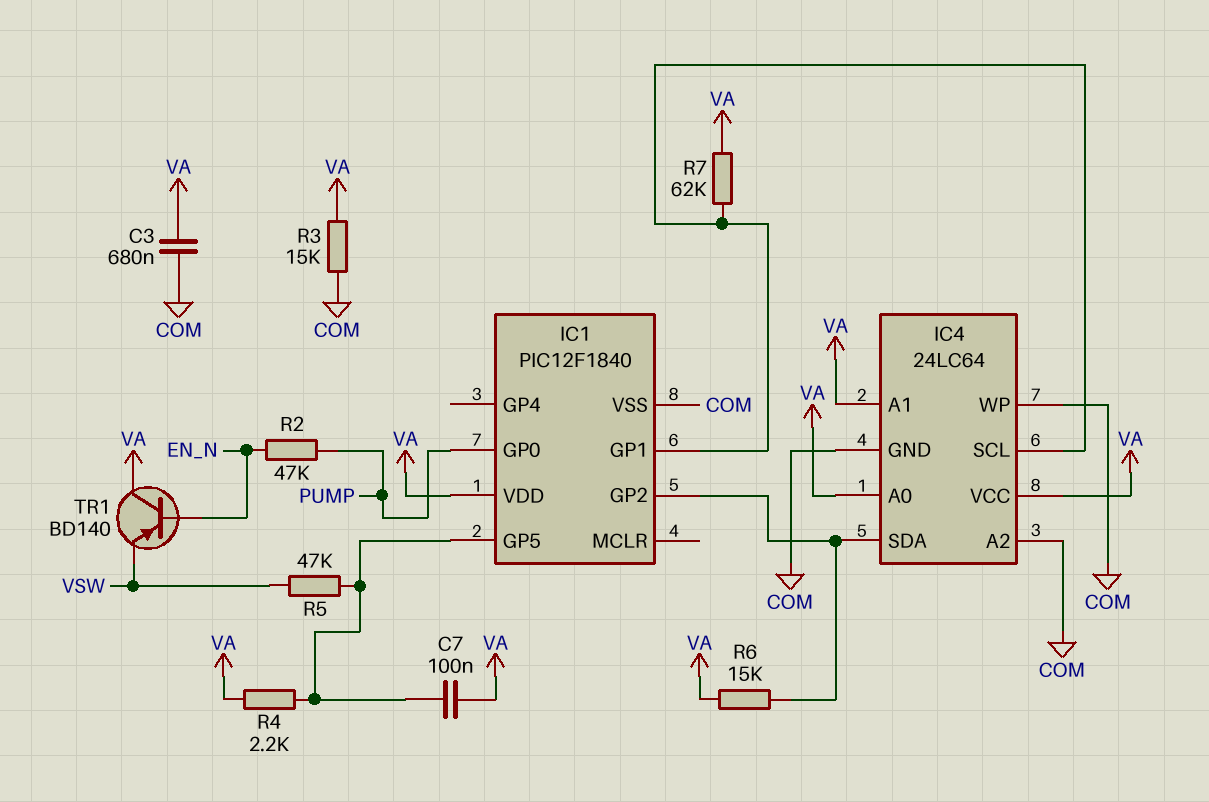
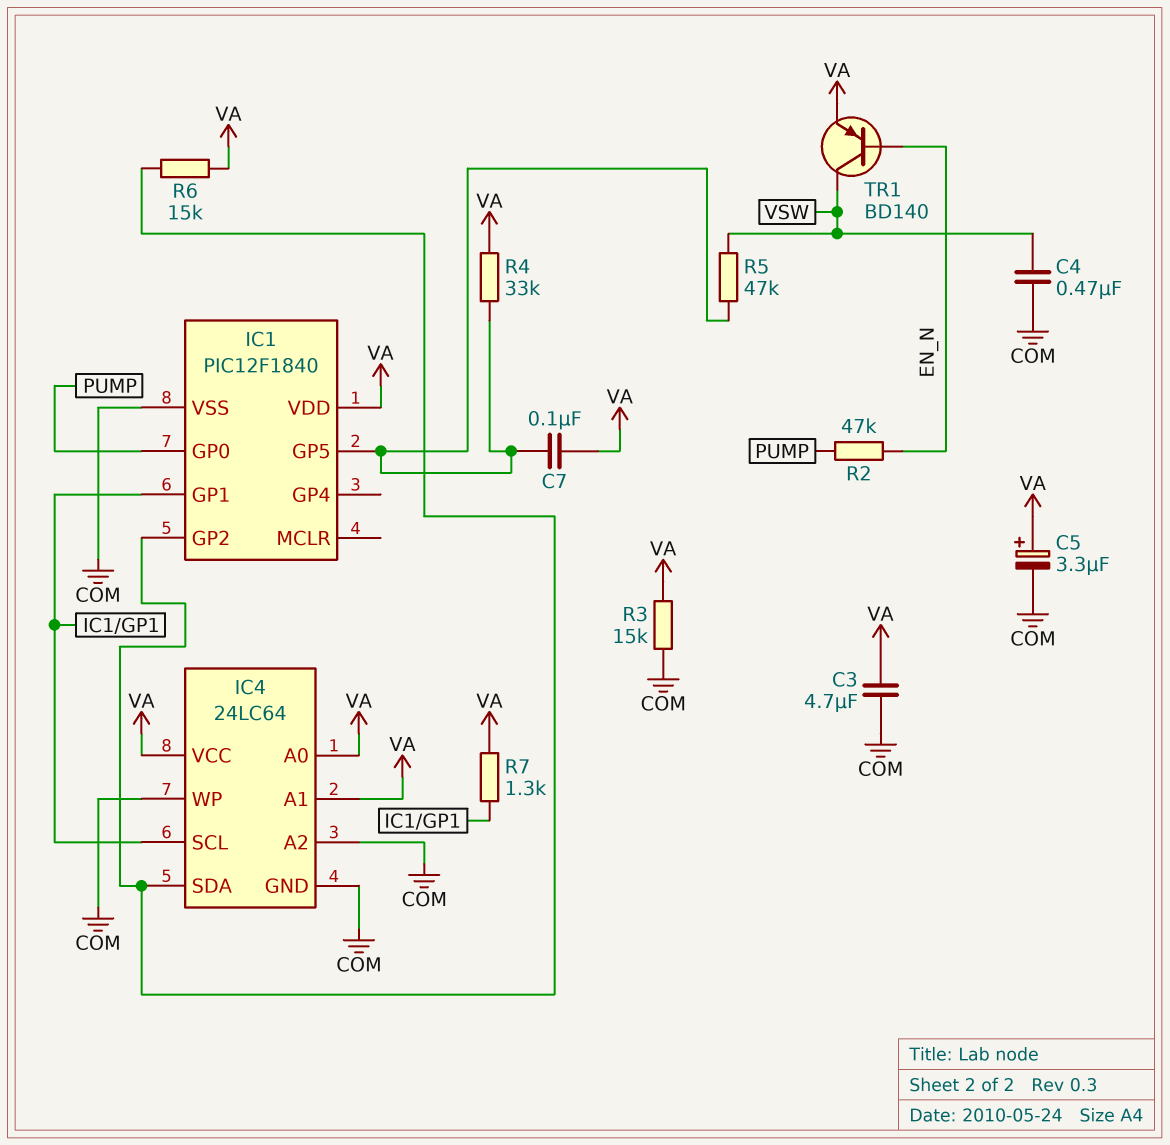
C3: 680nF (COM, VA) -> 4.7uF (COM, VA)
C4: none -> 470nF (COM, VSW)
C5: none -> 3.3uF (plus VA, minus COM)
R4: 2.2k (IC1/GP5, VA) -> 33k (IC1/GP5, VA)
R7: 62k (IC1/GP1, VA) -> 1.3k (IC1/GP1, VA)
TR1: PNP BD140 (B EN_N, C VA, E VSW) -> PNP BD140 (B EN_N, C VSW, E VA)

